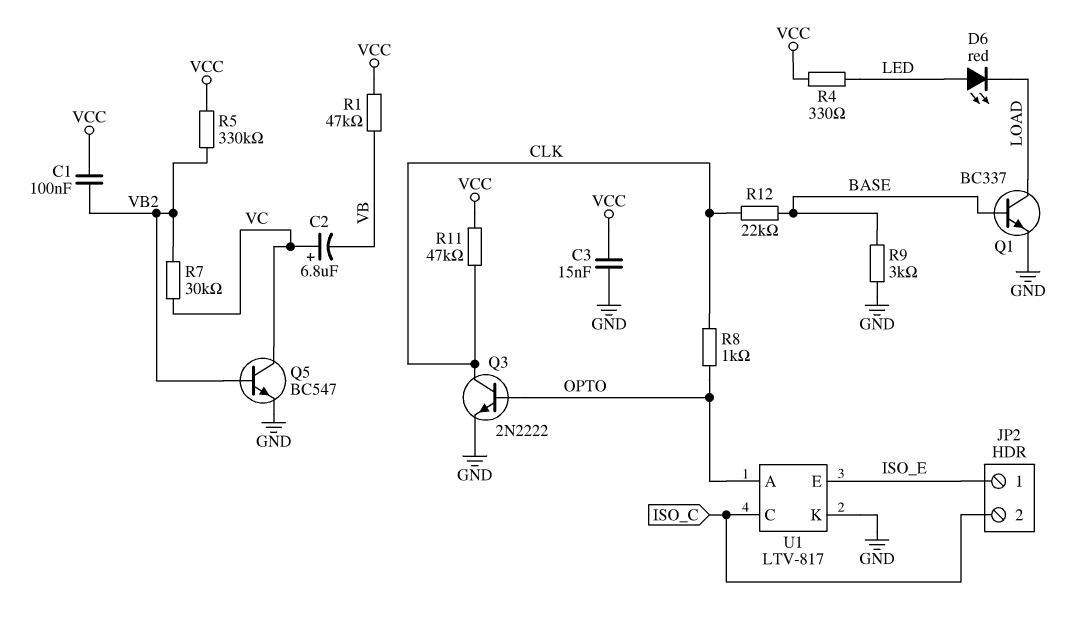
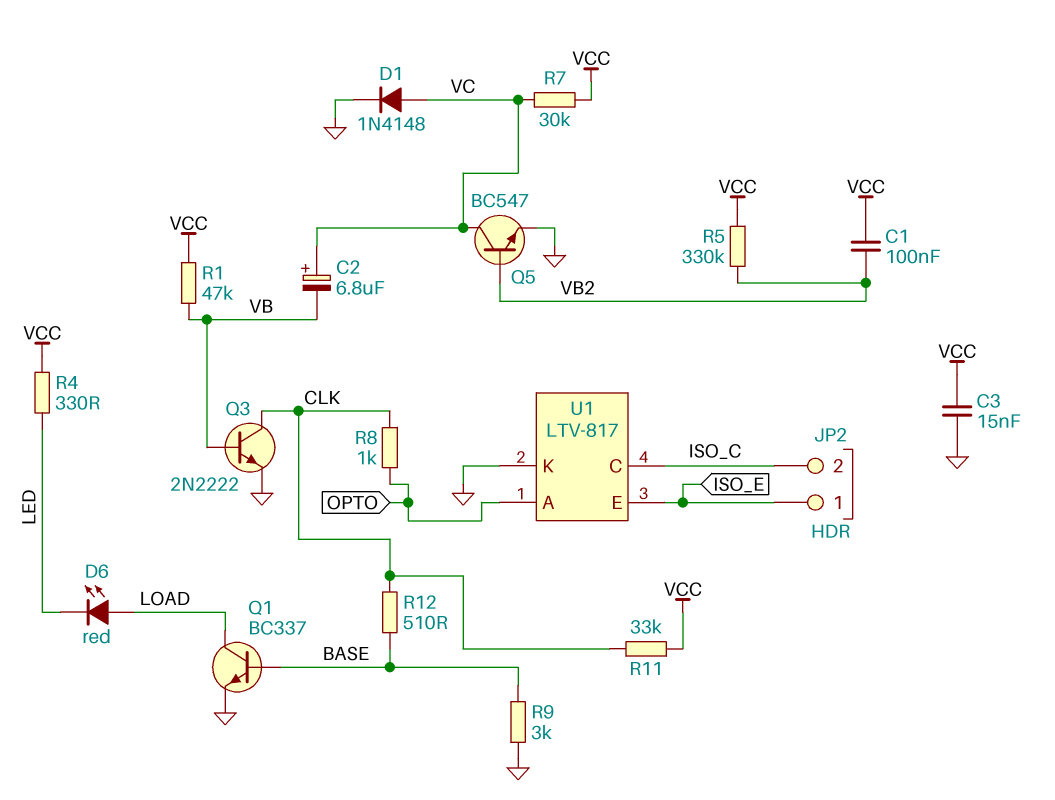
D1: none -> diode 1N4148 (A VC, K GND)
D6: LED red (A LED, K LOAD) -> LED red (A LOAD, K LED)
Q3: NPN 2N2222 (B OPTO, C CLK, E GND) -> NPN 2N2222 (B VB, C CLK, E GND)
R7: 30k (VB2, VC) -> 30k (VC, VCC)
R11: 47k (CLK, VCC) -> 33k (CLK, VCC)
R12: 22k (BASE, CLK) -> 510 (BASE, CLK)

